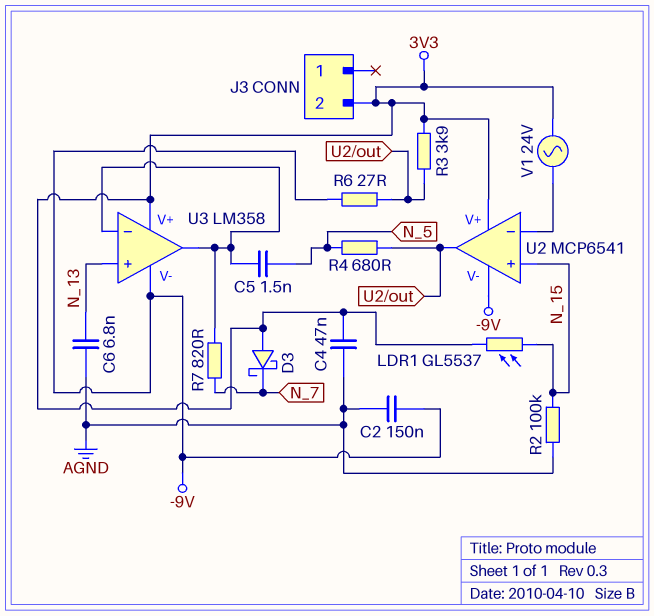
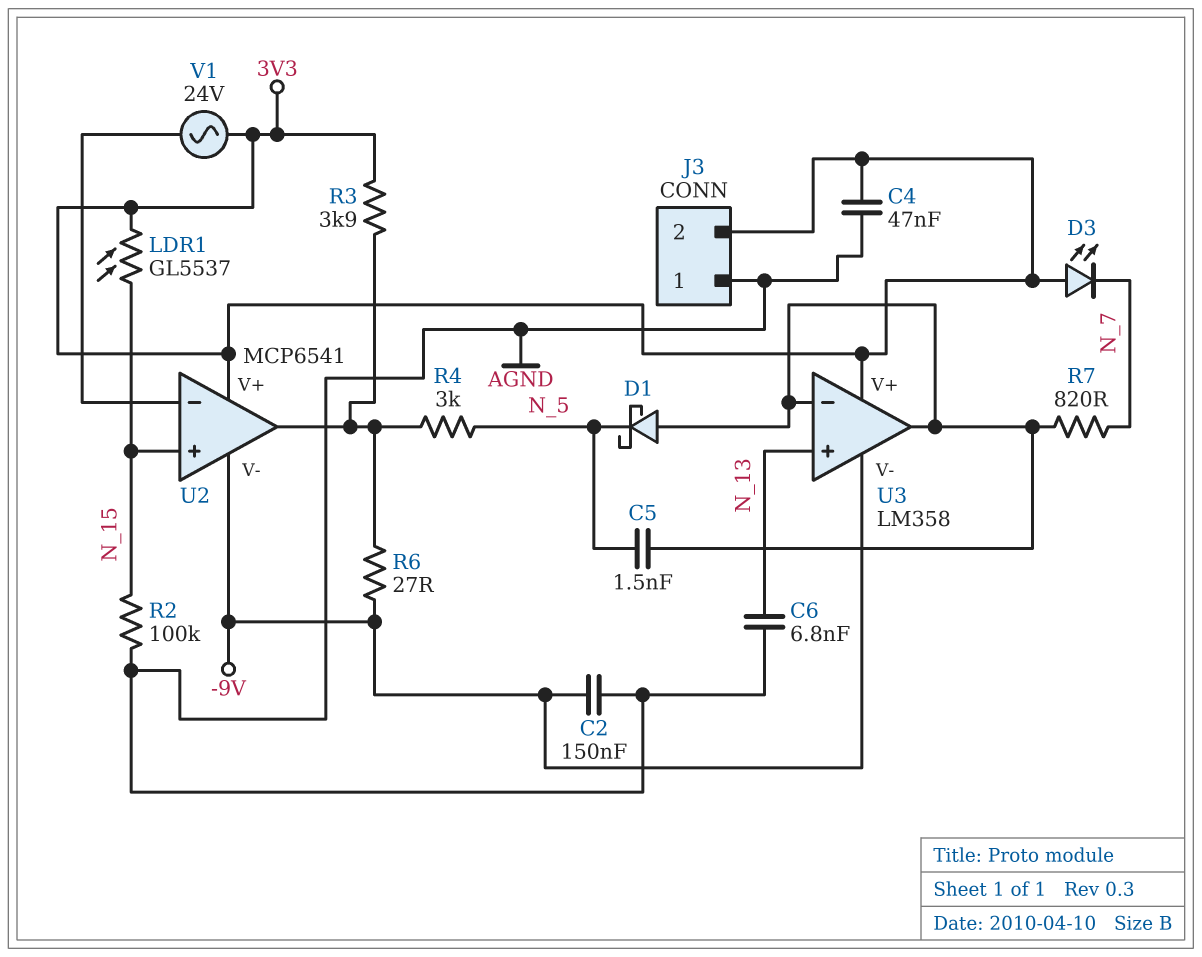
D1: none -> schottky (A U3/in-, K N_5)
D3: schottky (A 3V3, K N_7) -> LED (A 3V3, K N_7)
J3 pin 1: none -> AGND
R4: 680 (N_5, U2/out) -> 3k (N_5, U2/out)

